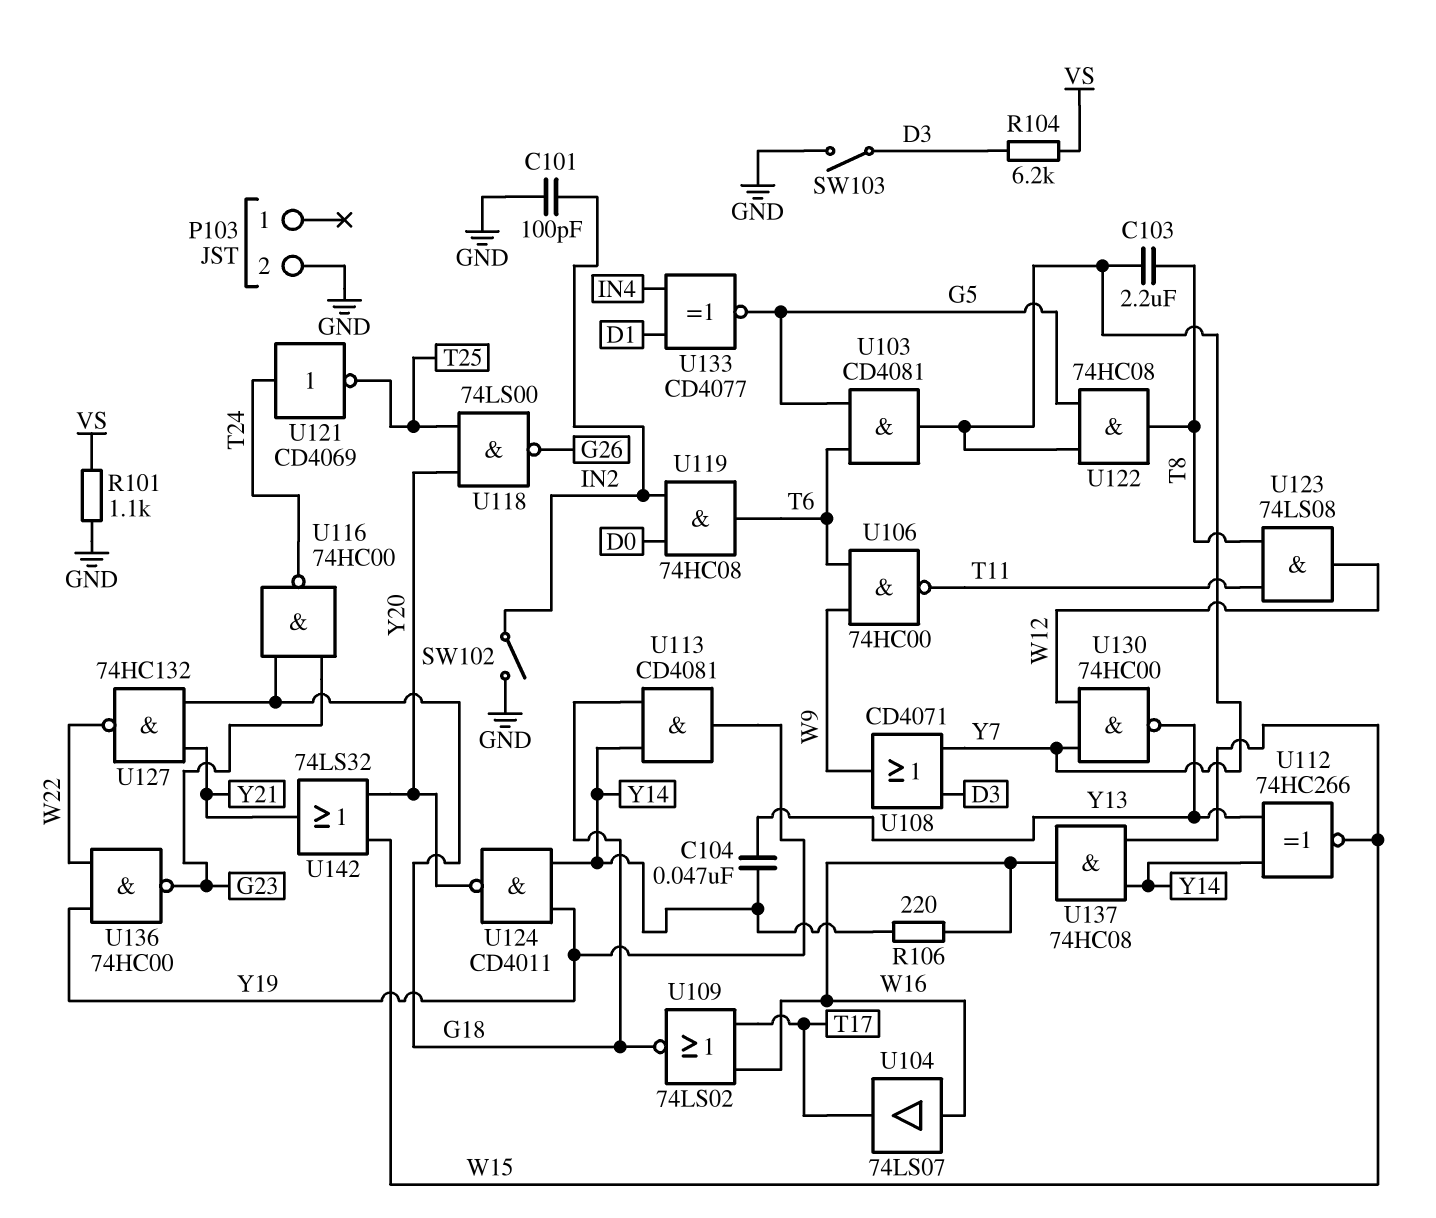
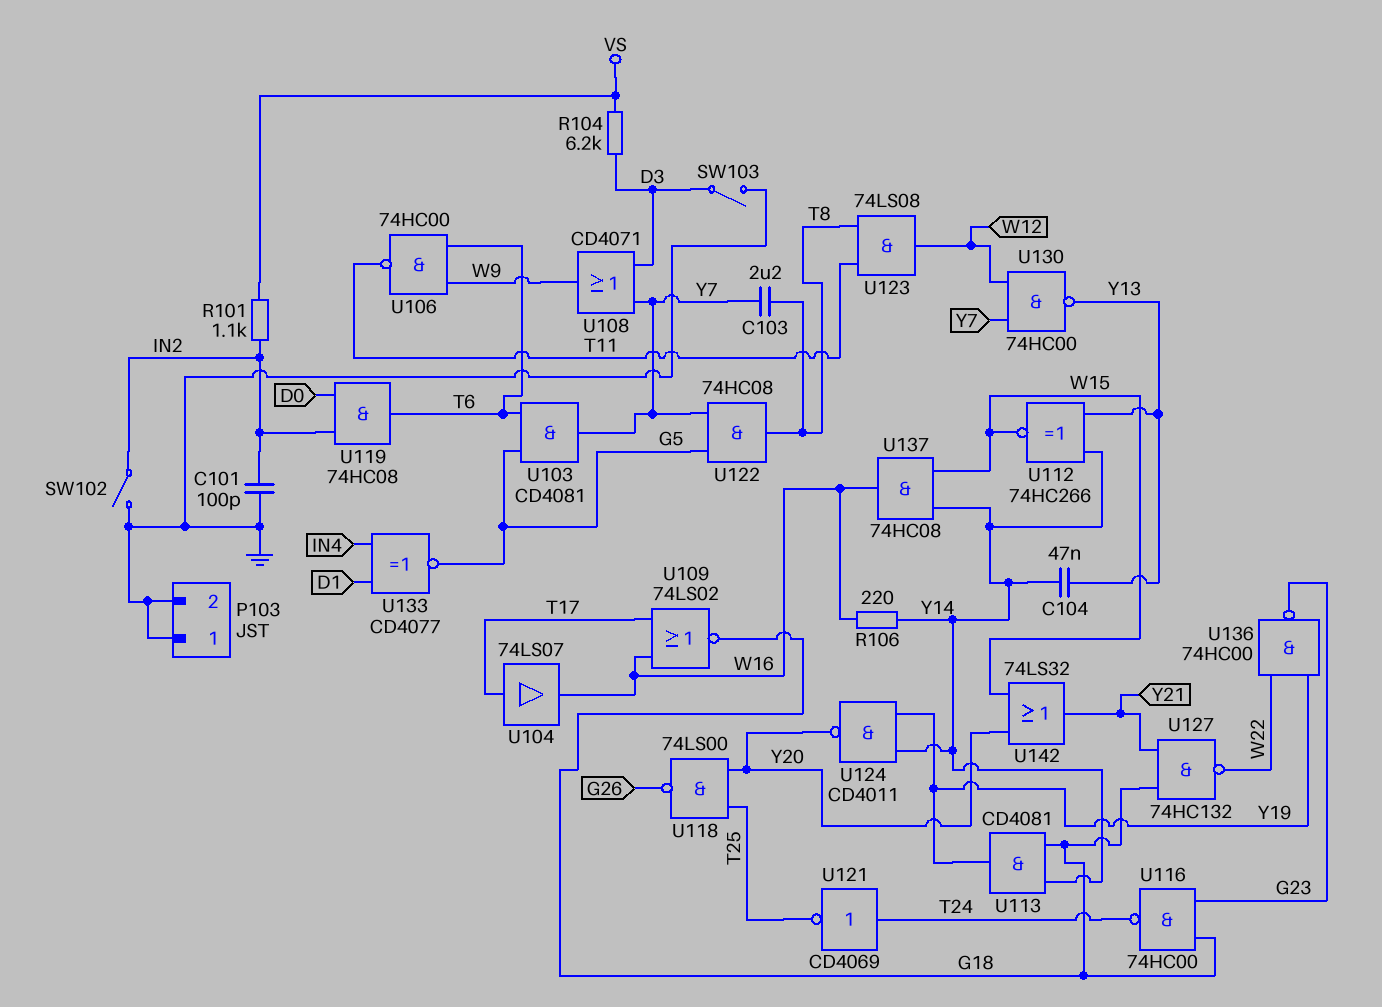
P103 pin 1: none -> GND
R101: 1.1k (GND, VS) -> 1.1k (IN2, VS)
U104: buffer 74LS07 (in W16, out T17) -> buffer 74LS07 (in T17, out W16)

